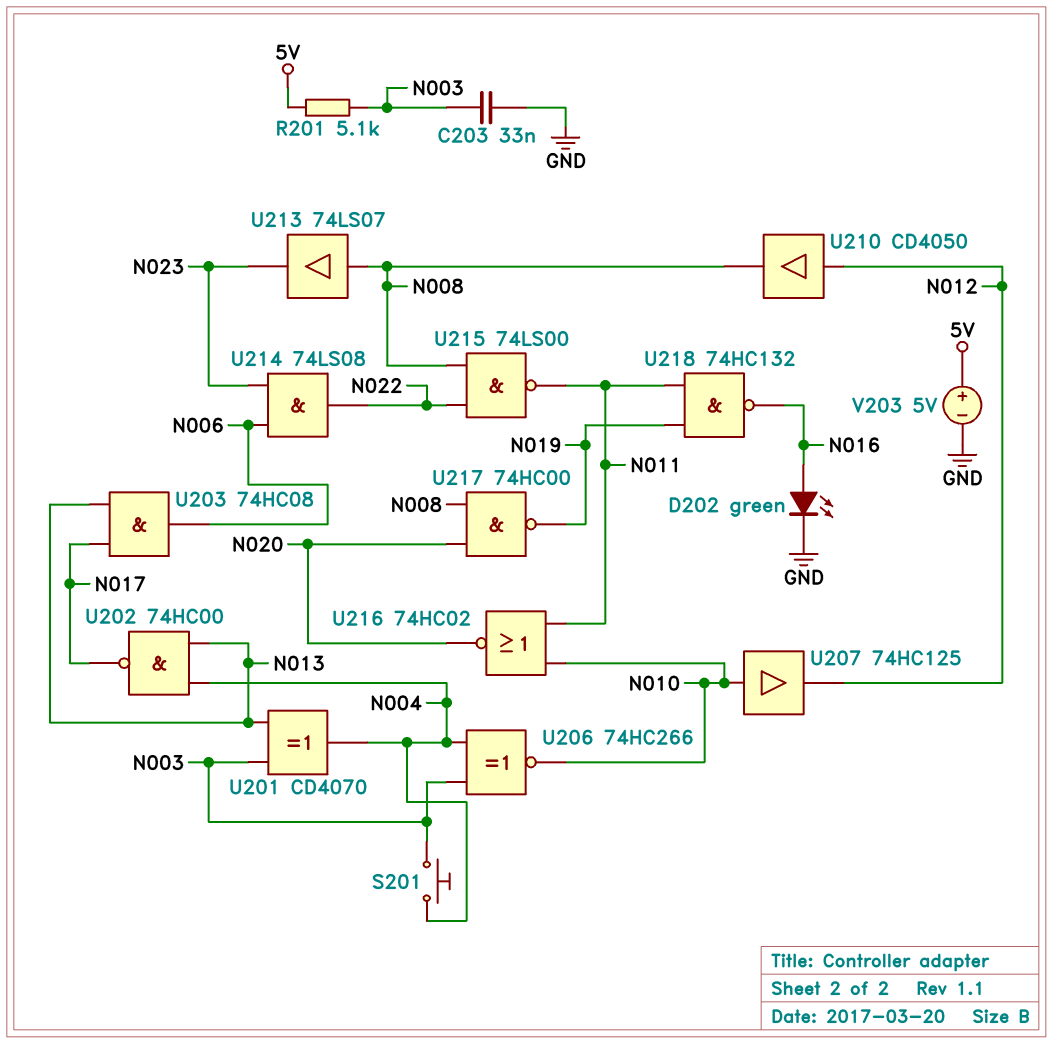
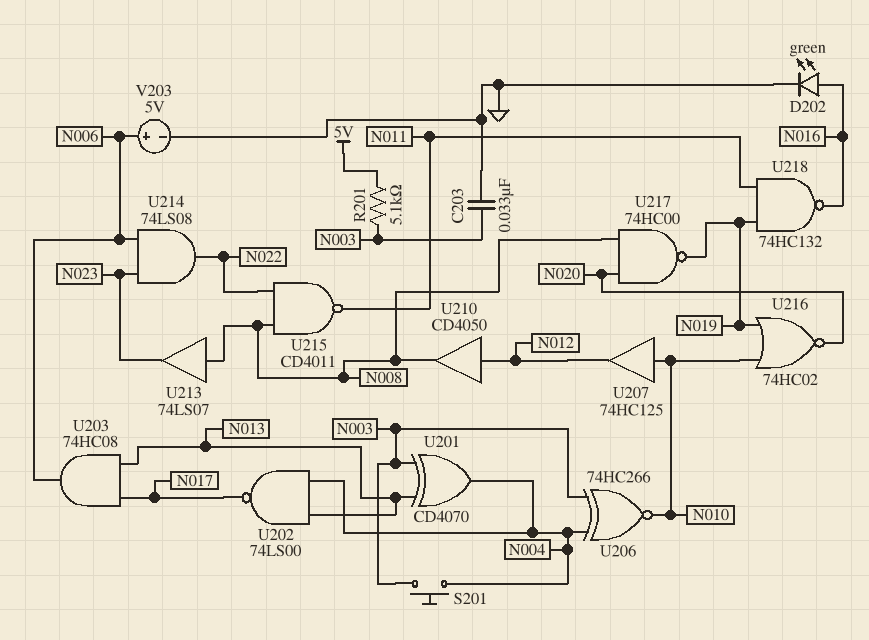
U202: NAND 74HC00 (in N004, in N013, out N017) -> NAND 74LS00 (in N004, in N013, out N017)
U215: NAND 74LS00 (in N008, in N022, out N011) -> NAND CD4011 (in N008, in N022, out N011)
U216: NOR 74HC02 (in N010, in N011, out N020) -> NOR 74HC02 (in N010, in N019, out N020)
V203: 5V (plus 5V, minus GND) -> 5V (plus N006, minus GND)

